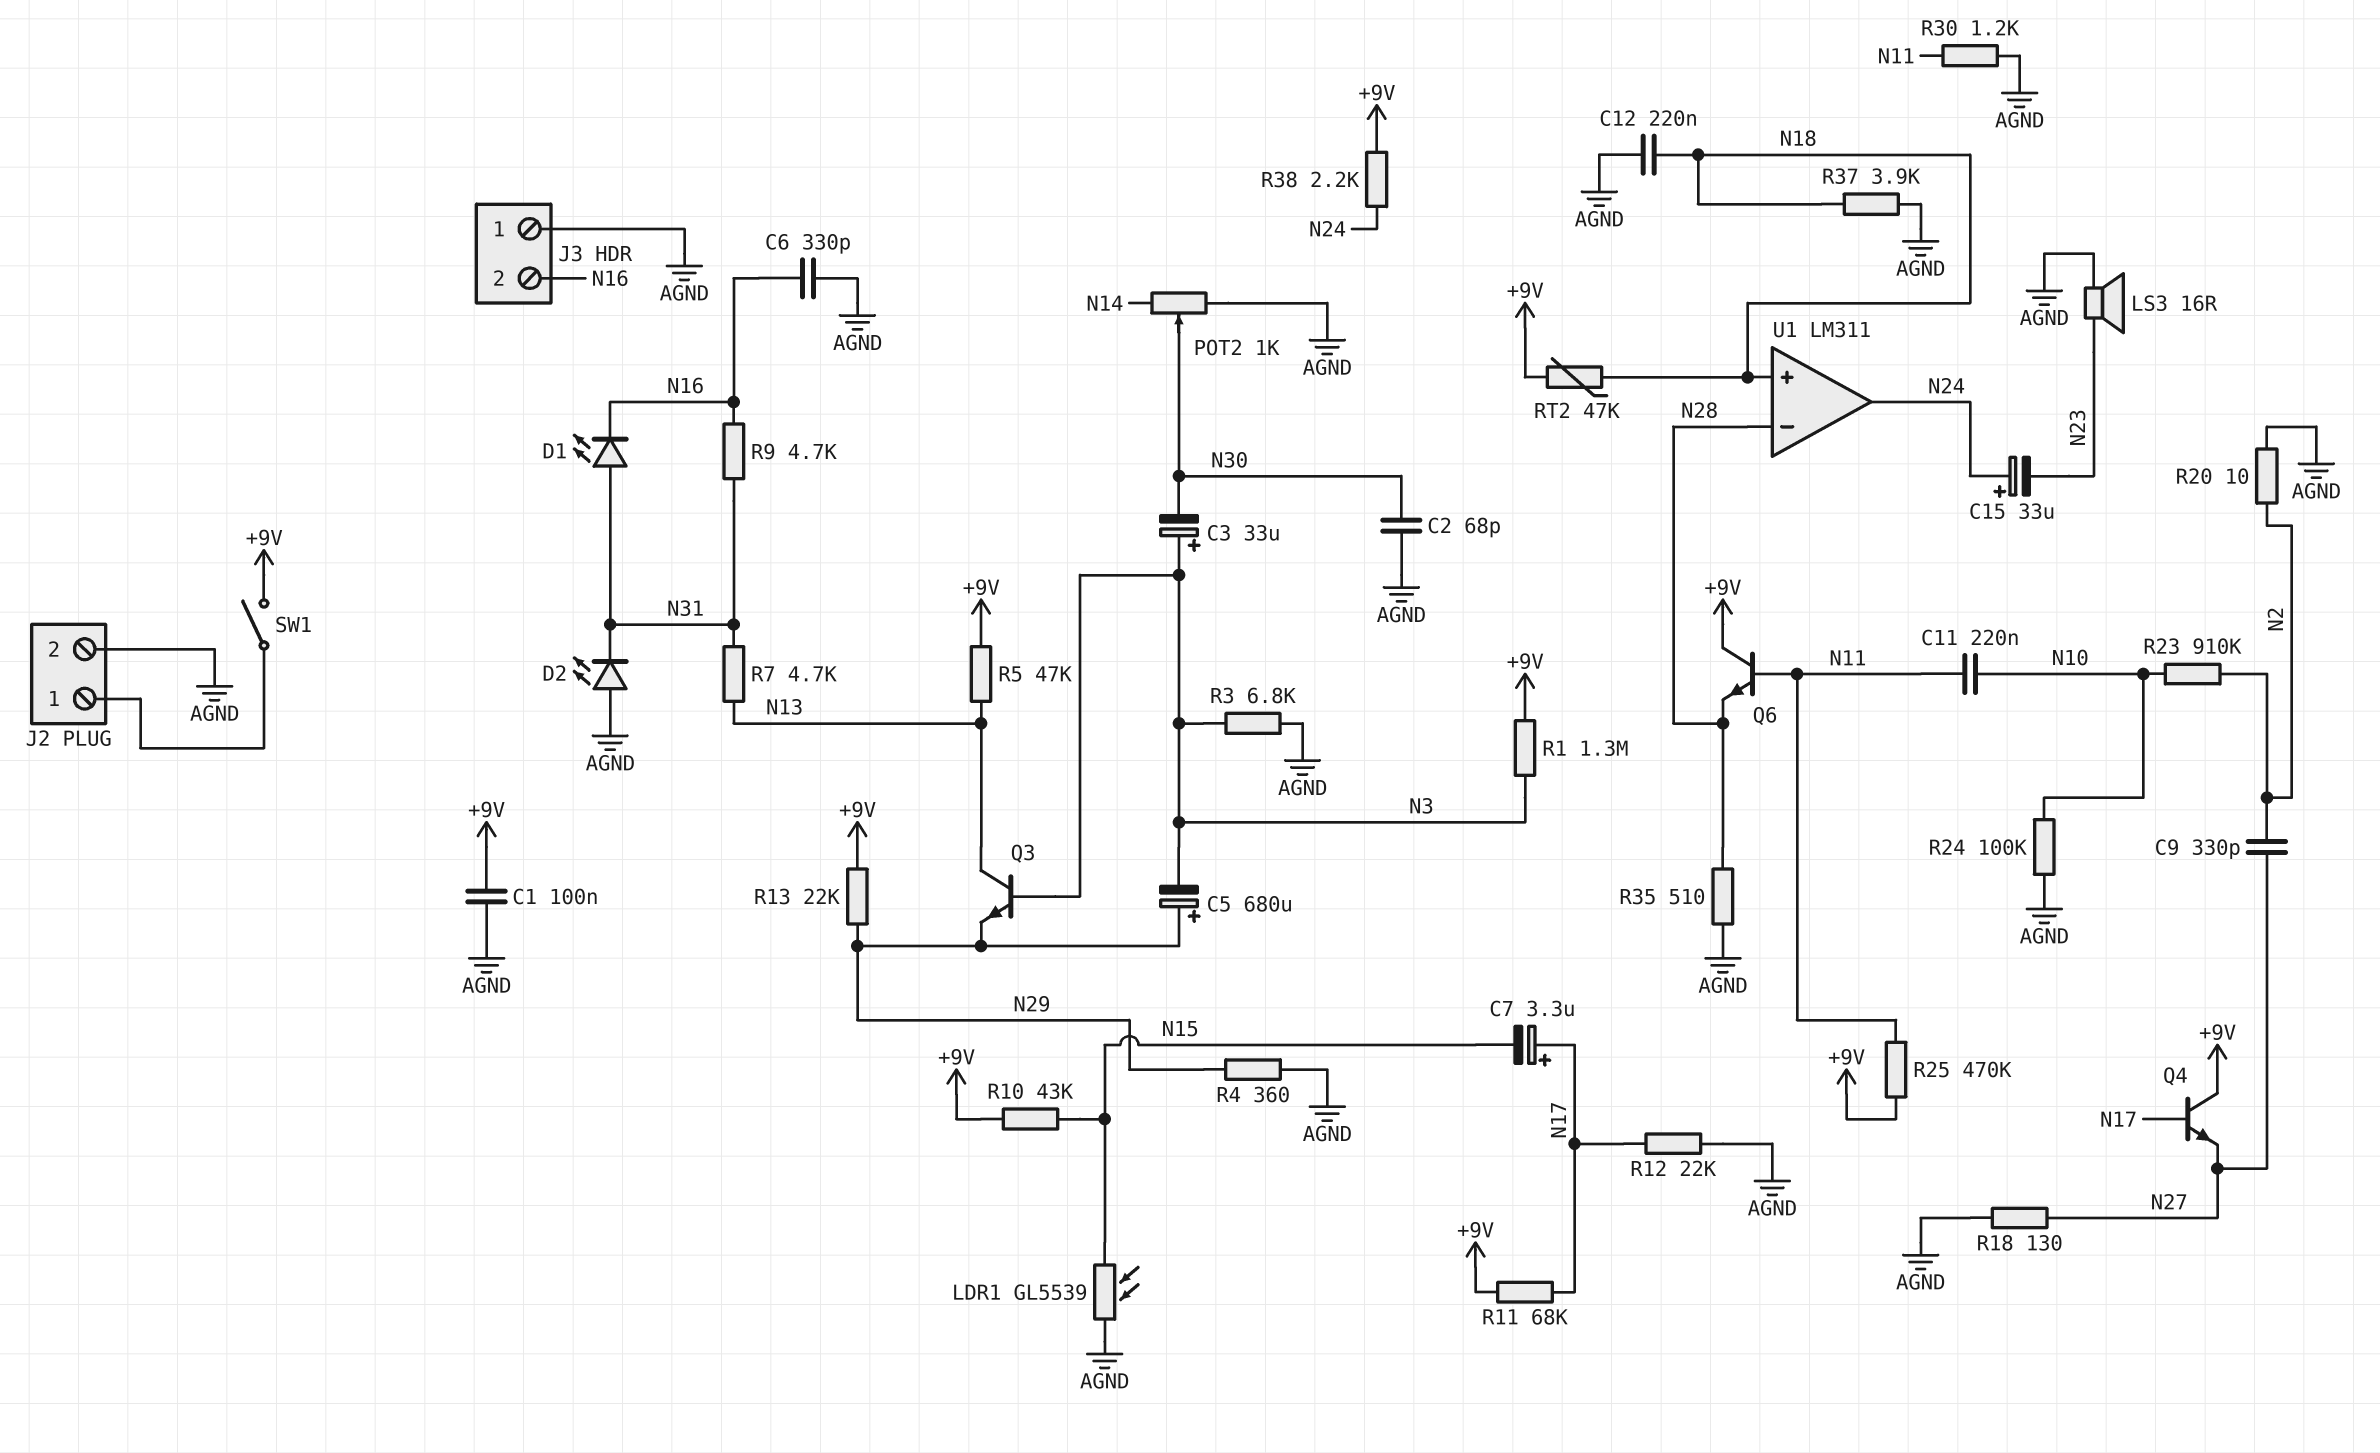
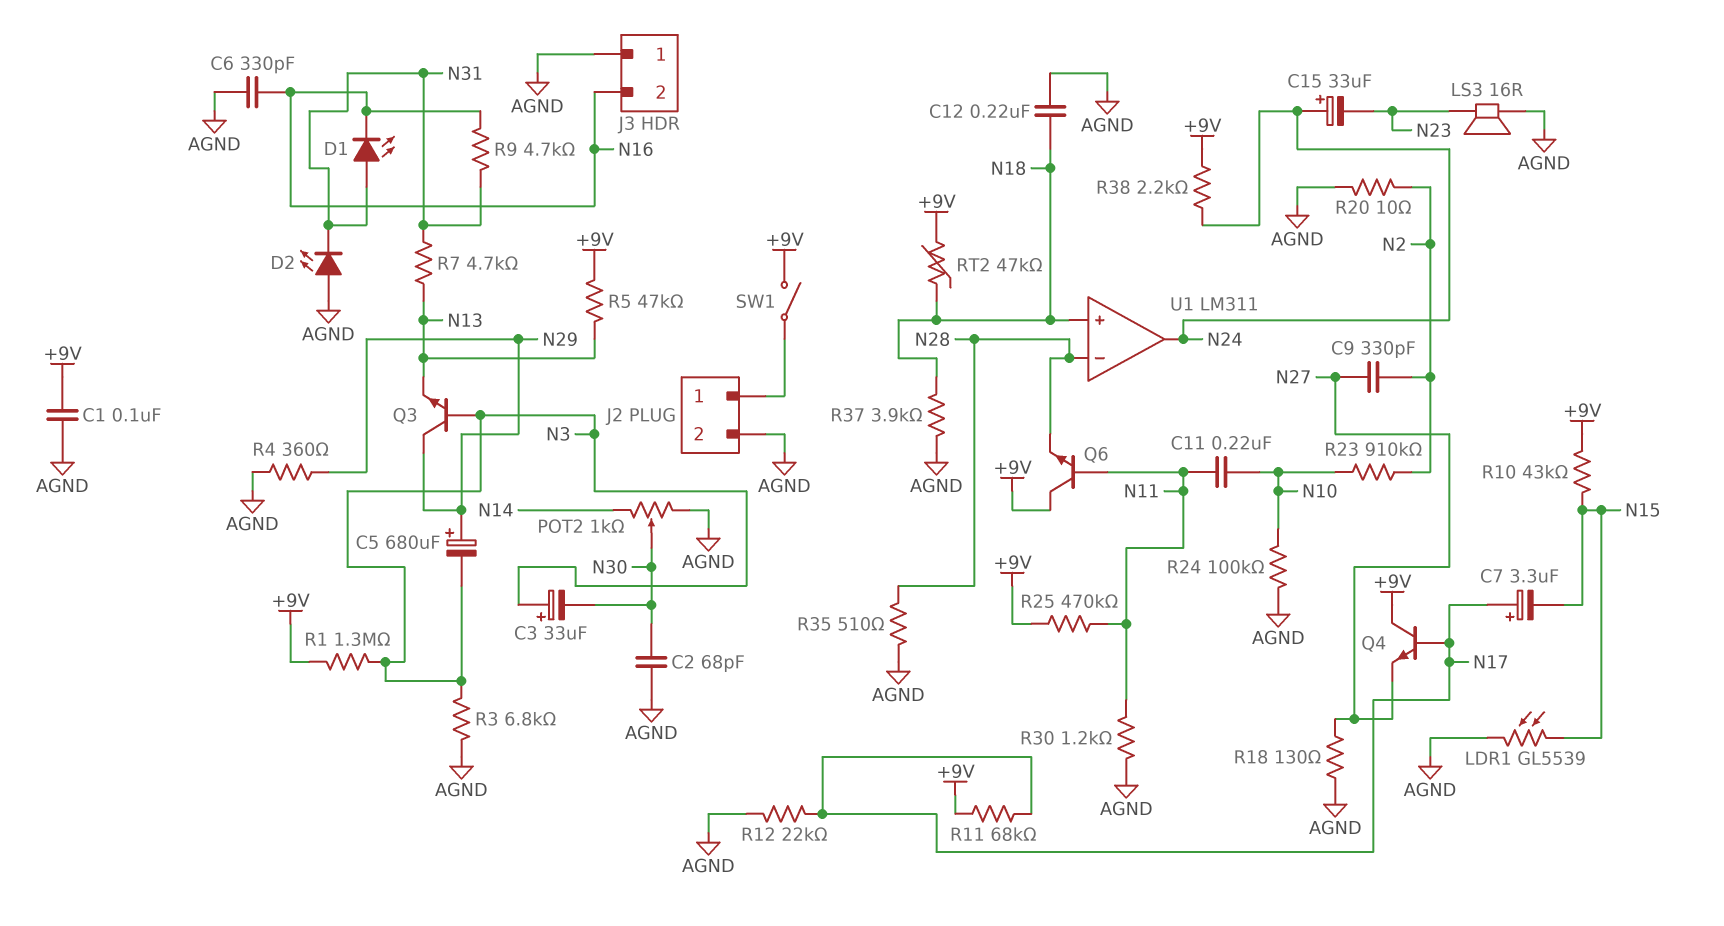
Q3: NPN (B N3, C N13, E N29) -> NPN (B N3, C N29, E N13)
R13: 22k (+9V, N29) -> none

